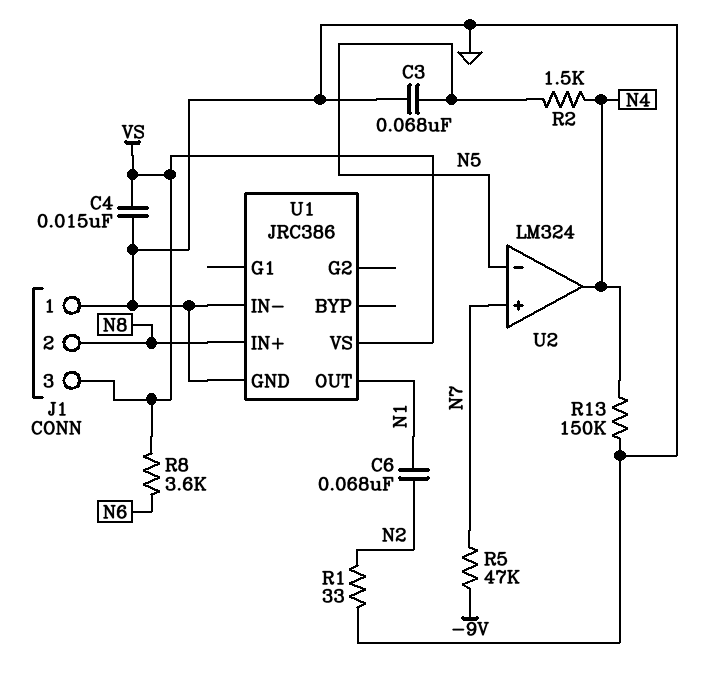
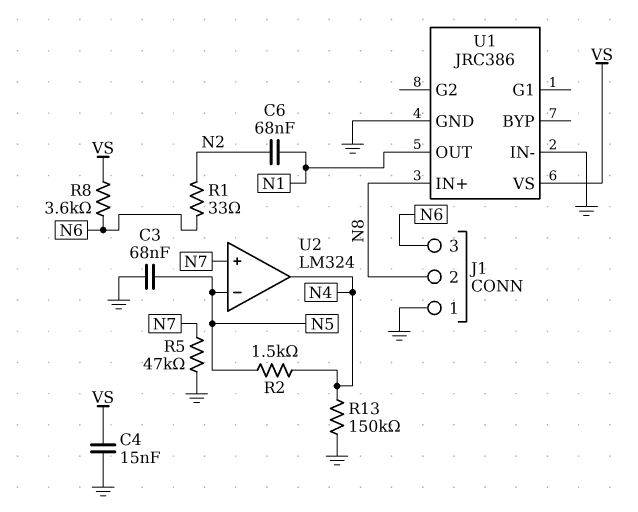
J1 pin 3: VS -> N6
R1: 33 (GND, N2) -> 33 (N2, N6)
R5: 47k (-9V, N7) -> 47k (GND, N7)

